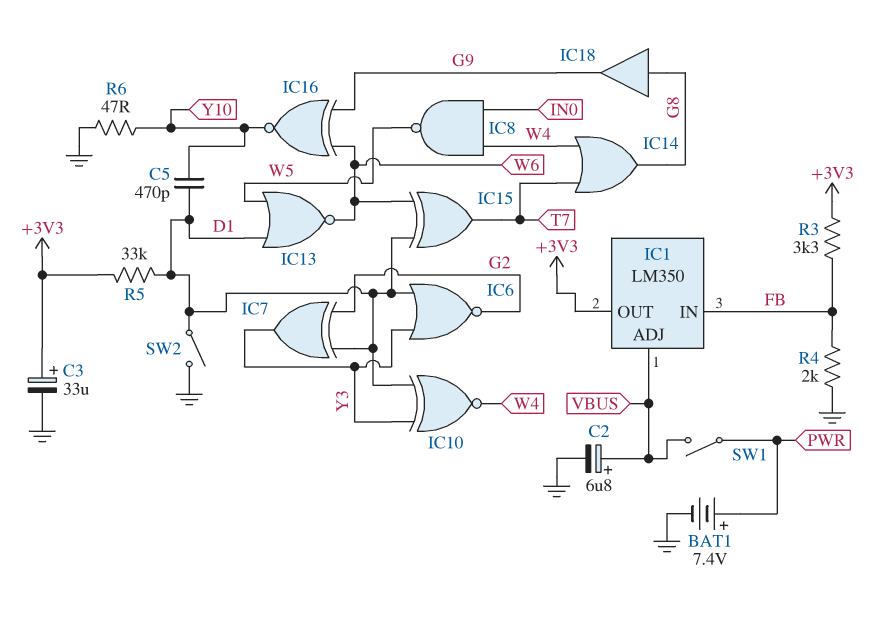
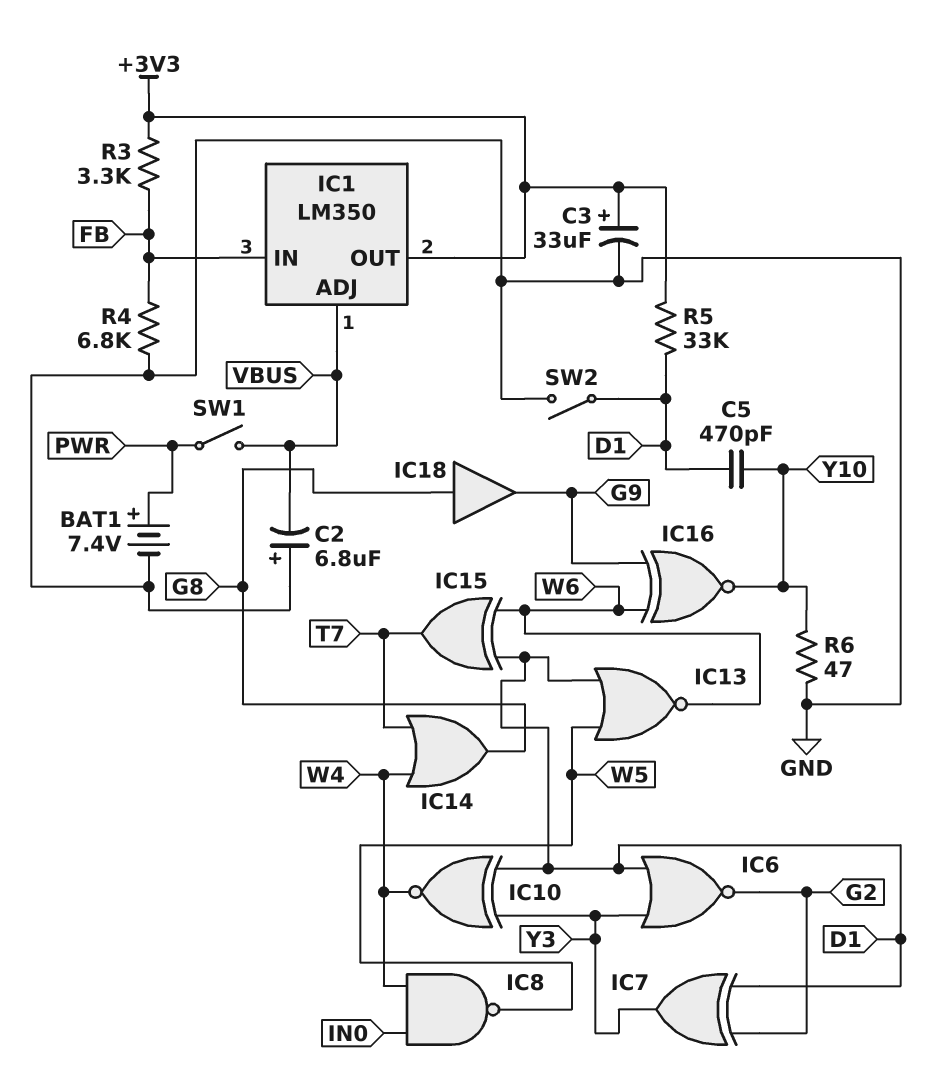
C2: 6.8uF (plus VBUS, minus GND) -> 6.8uF (plus GND, minus VBUS)
R4: 2k (FB, GND) -> 6.8k (FB, GND)

